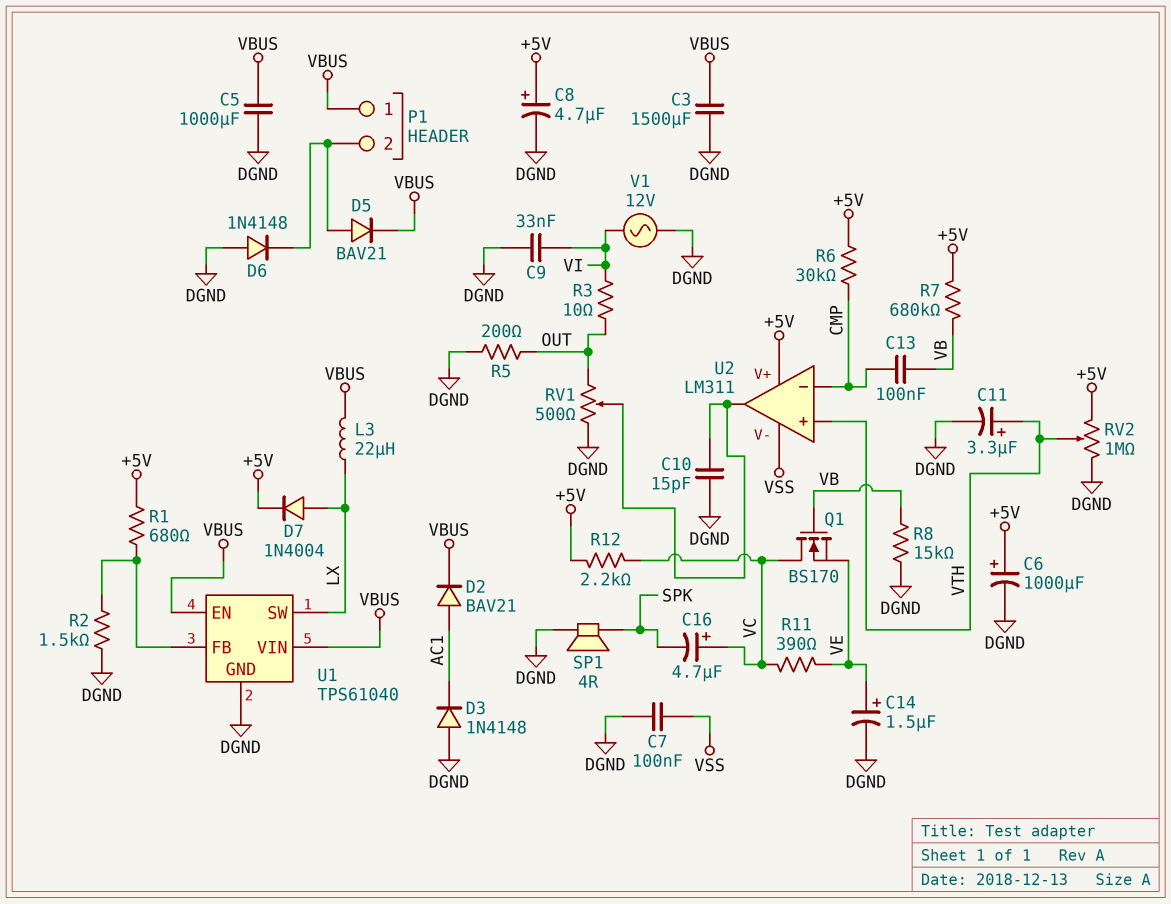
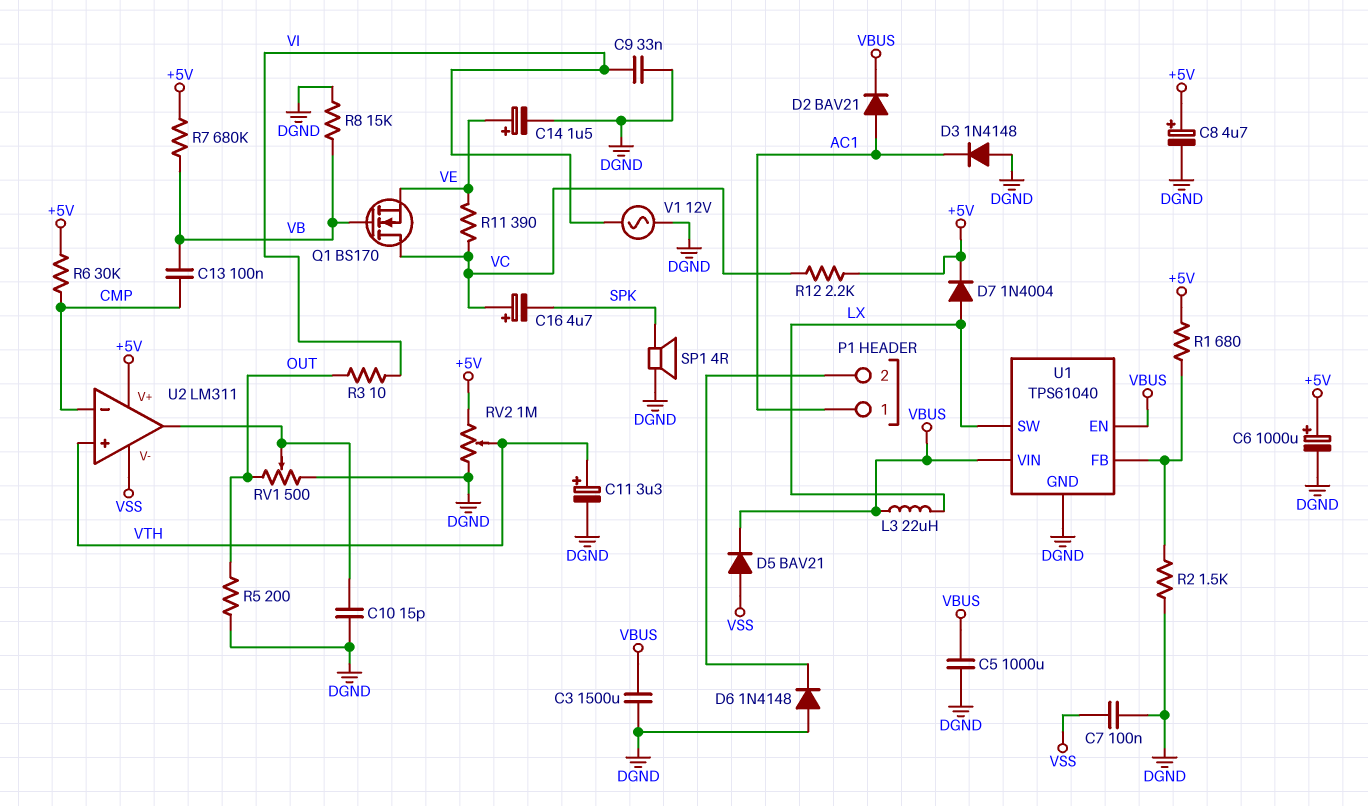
D5: diode BAV21 (A P1/2, K VBUS) -> diode BAV21 (A VSS, K VBUS)
P1 pin 1: VBUS -> AC1

